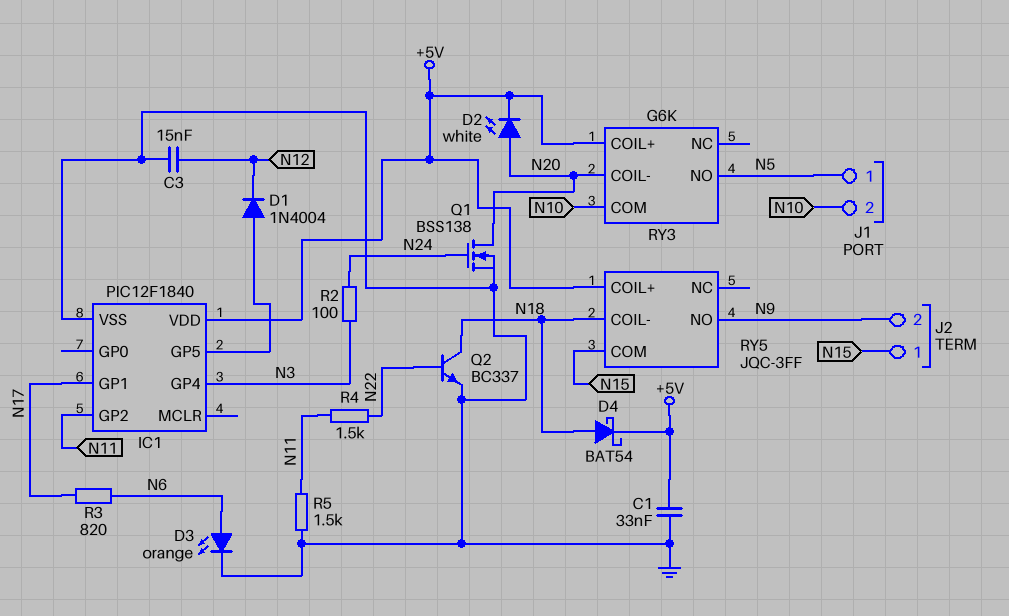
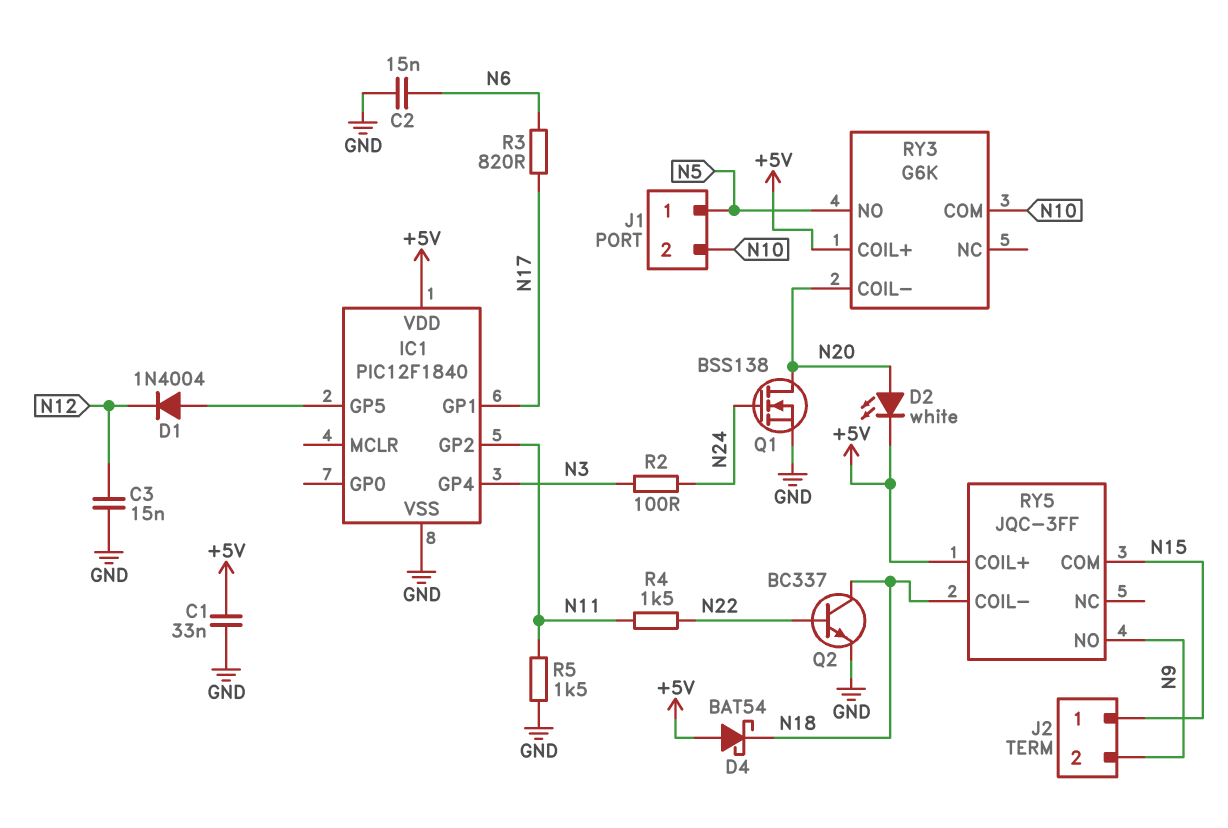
C2: none -> 15nF (GND, N6)
D3: LED orange (A N6, K GND) -> none
D4: schottky BAT54 (A N18, K +5V) -> schottky BAT54 (A +5V, K N18)

